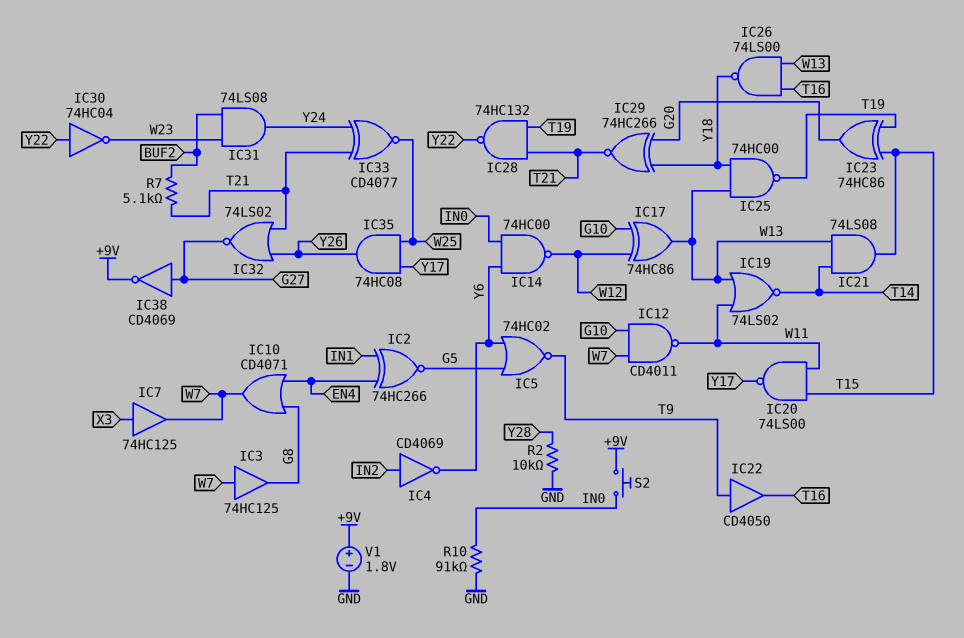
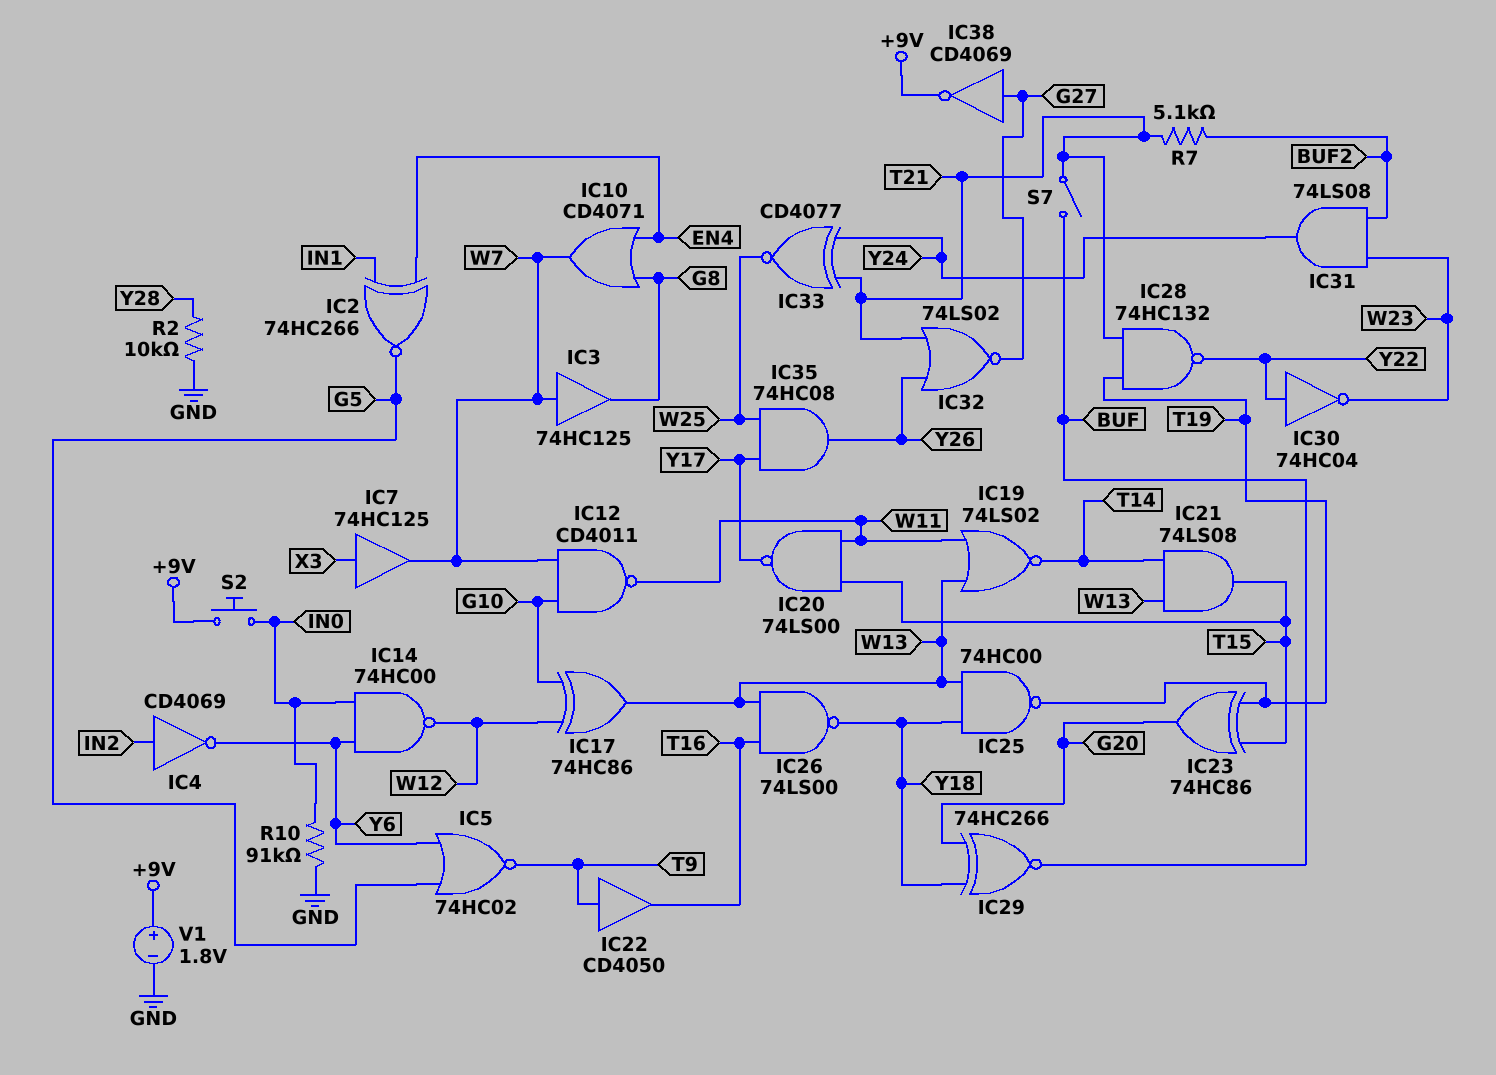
IC29: XNOR 74HC266 (in G20, in Y18, out T21) -> XNOR 74HC266 (in G20, in Y18, out BUF)
S7: none -> switch (BUF, T21)

